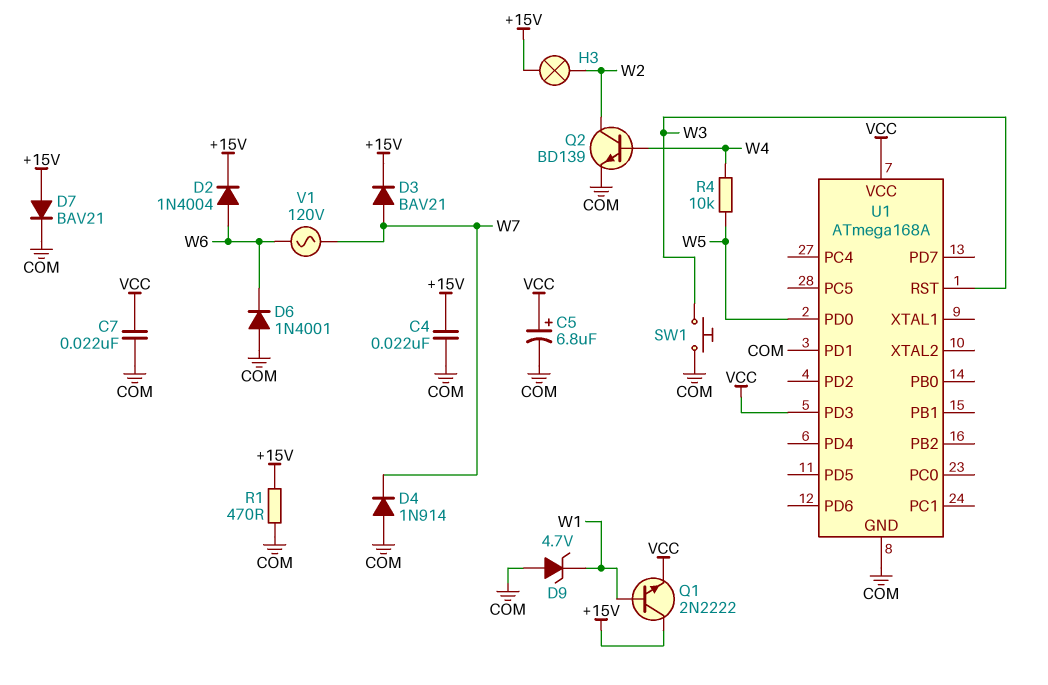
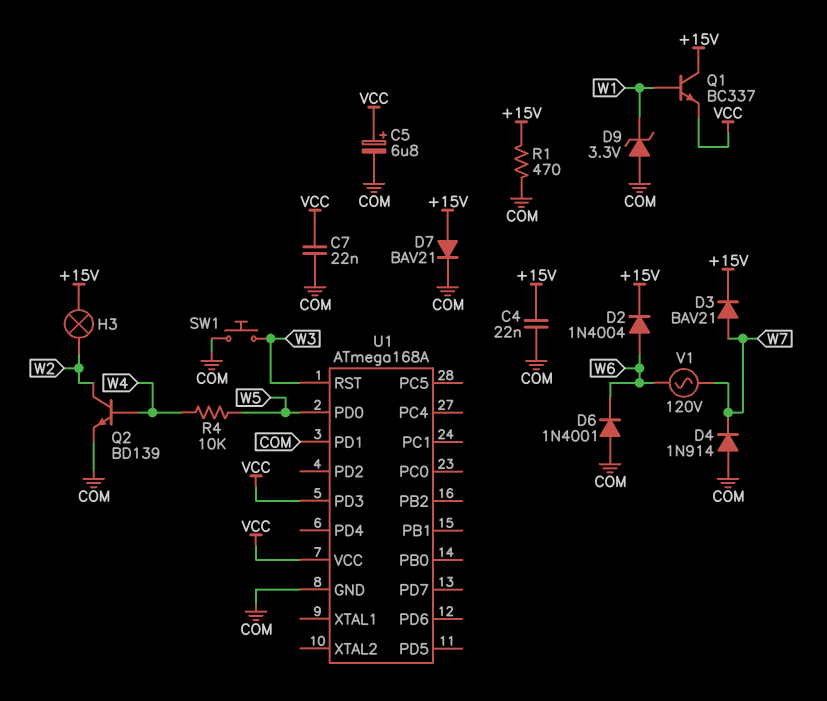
D9: zener 4.7V (A COM, K W1) -> zener 3.3V (A COM, K W1)
Q1: NPN 2N2222 (B W1, C +15V, E VCC) -> NPN BC337 (B W1, C +15V, E VCC)

